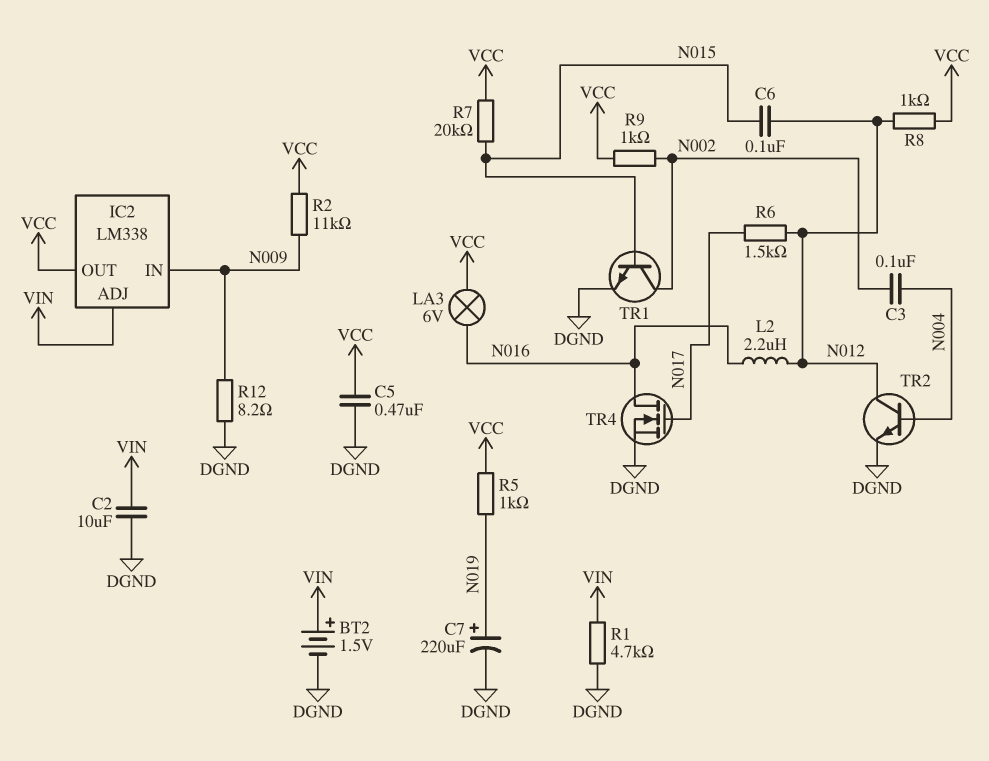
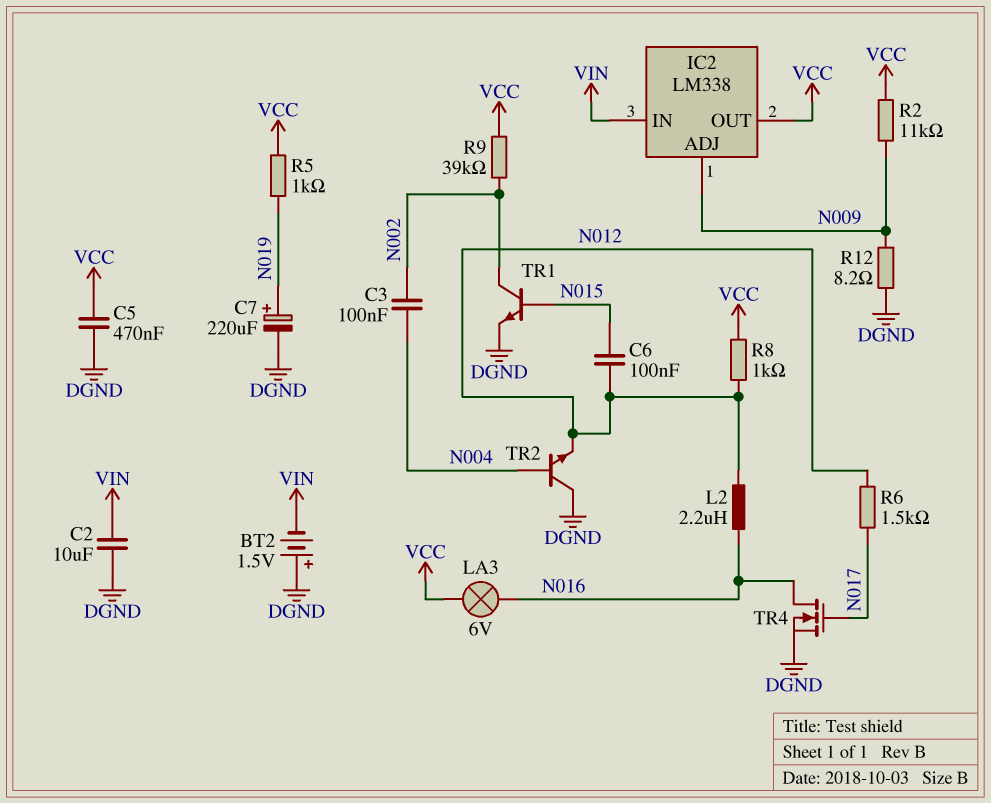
BT2: 1.5V (plus VIN, minus DGND) -> 1.5V (plus DGND, minus VIN)
IC2 pin ADJ: VIN -> N009
IC2 pin IN: N009 -> VIN
R1: 4.7k (DGND, VIN) -> none
R7: 20k (N015, VCC) -> none
R9: 1k (N002, VCC) -> 39k (N002, VCC)
TR2: NPN (B N004, C N012, E DGND) -> NPN (B N004, C DGND, E N012)

